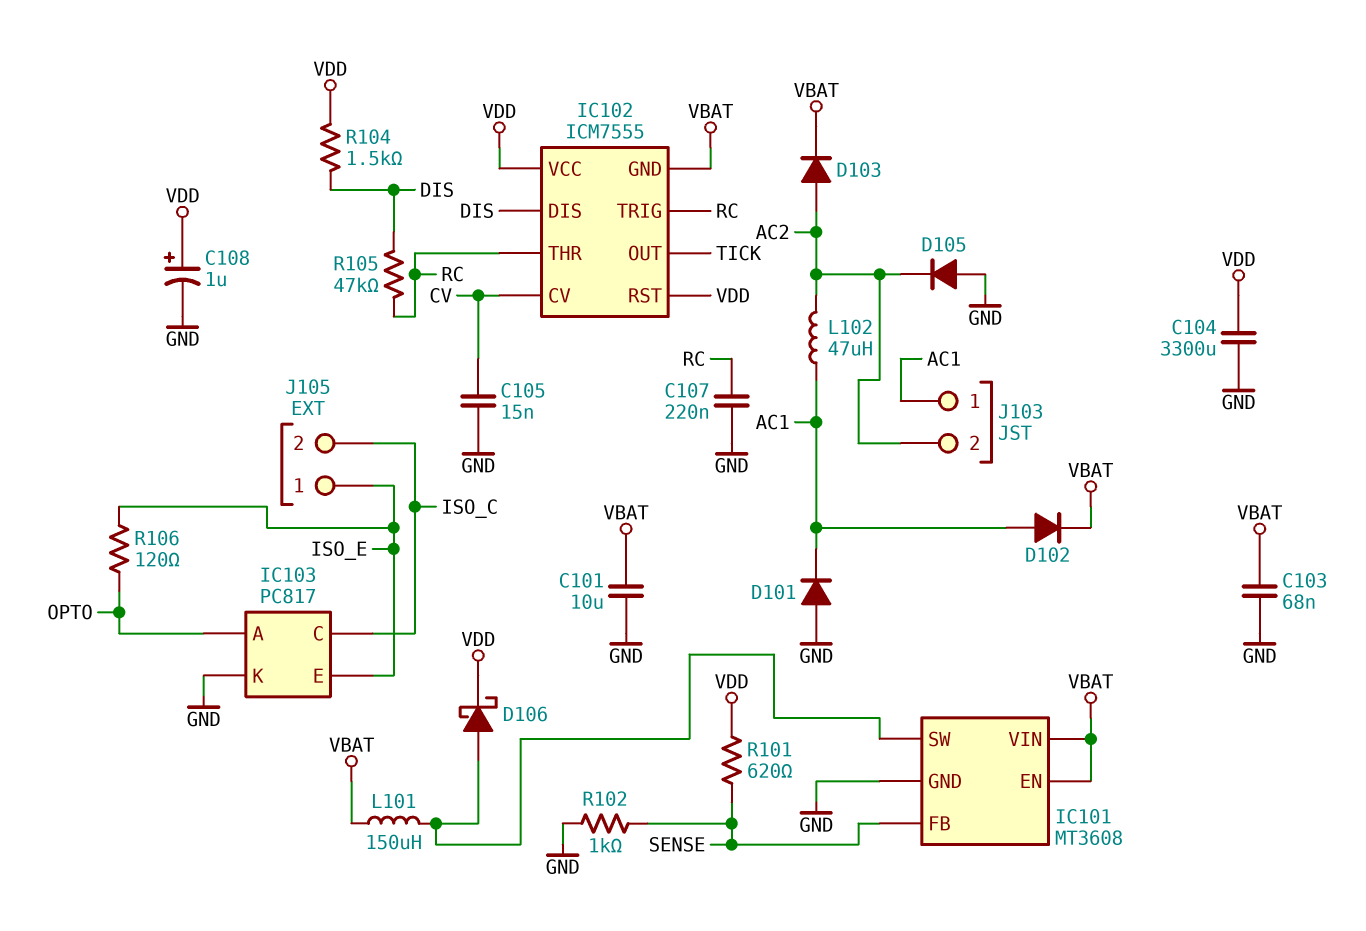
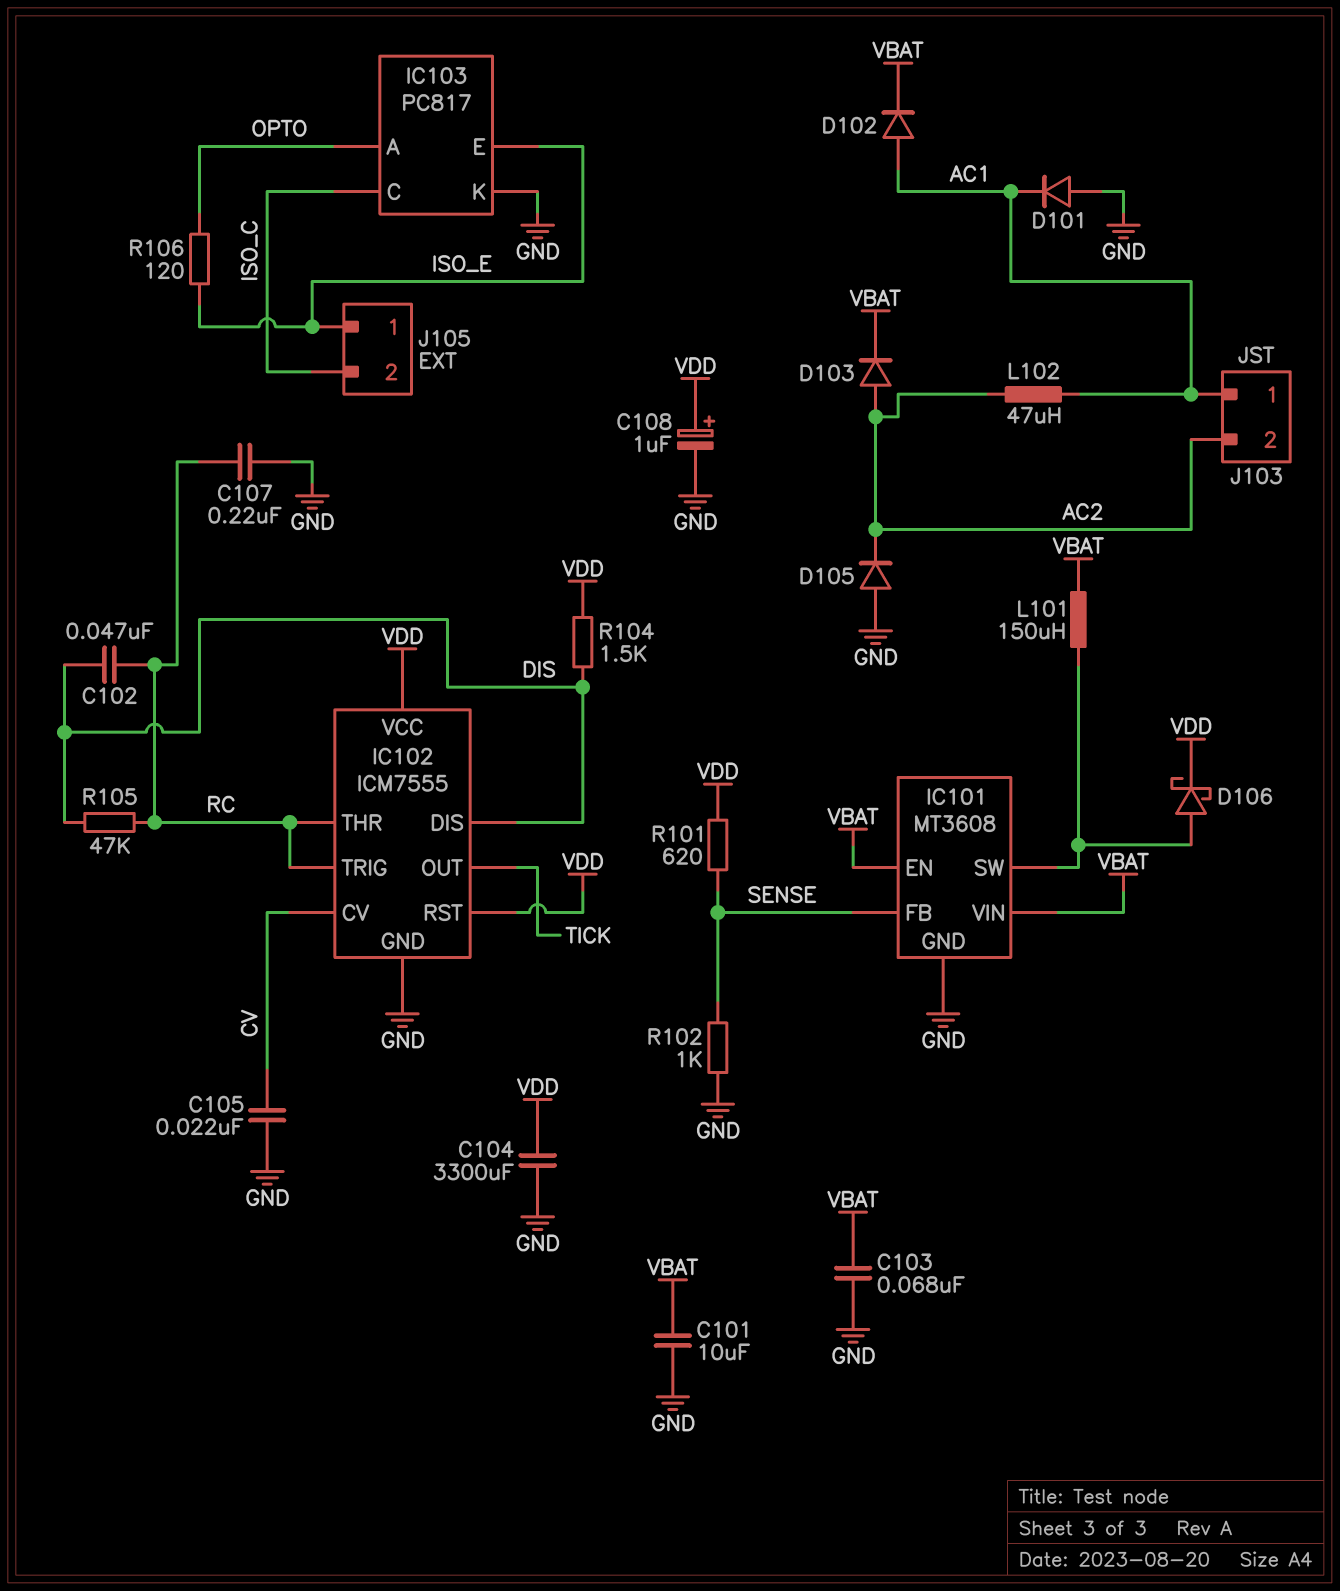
C102: none -> 47nF (DIS, RC)
C105: 15nF (CV, GND) -> 22nF (CV, GND)
IC102 pin GND: VBAT -> GND

